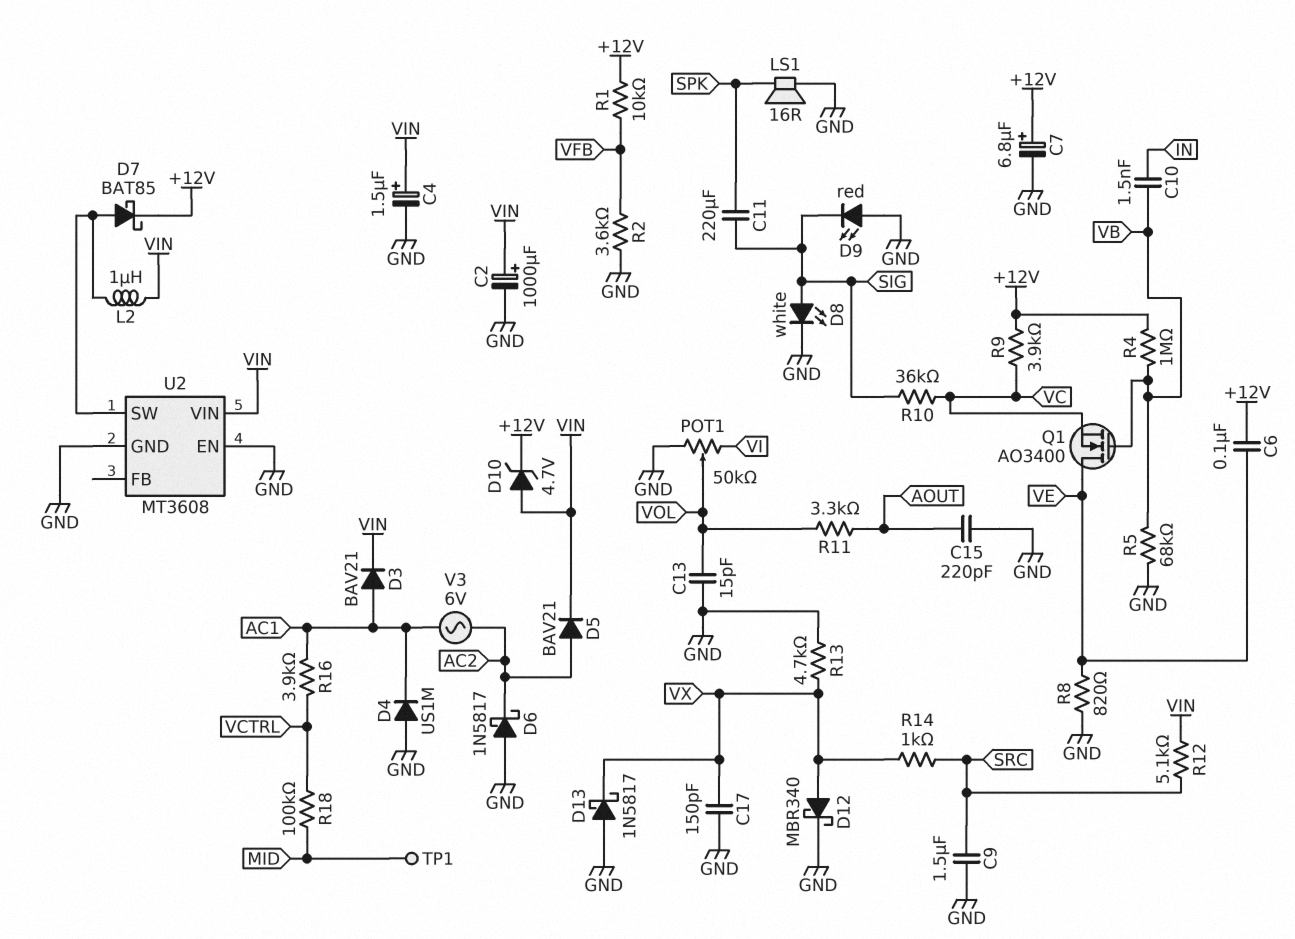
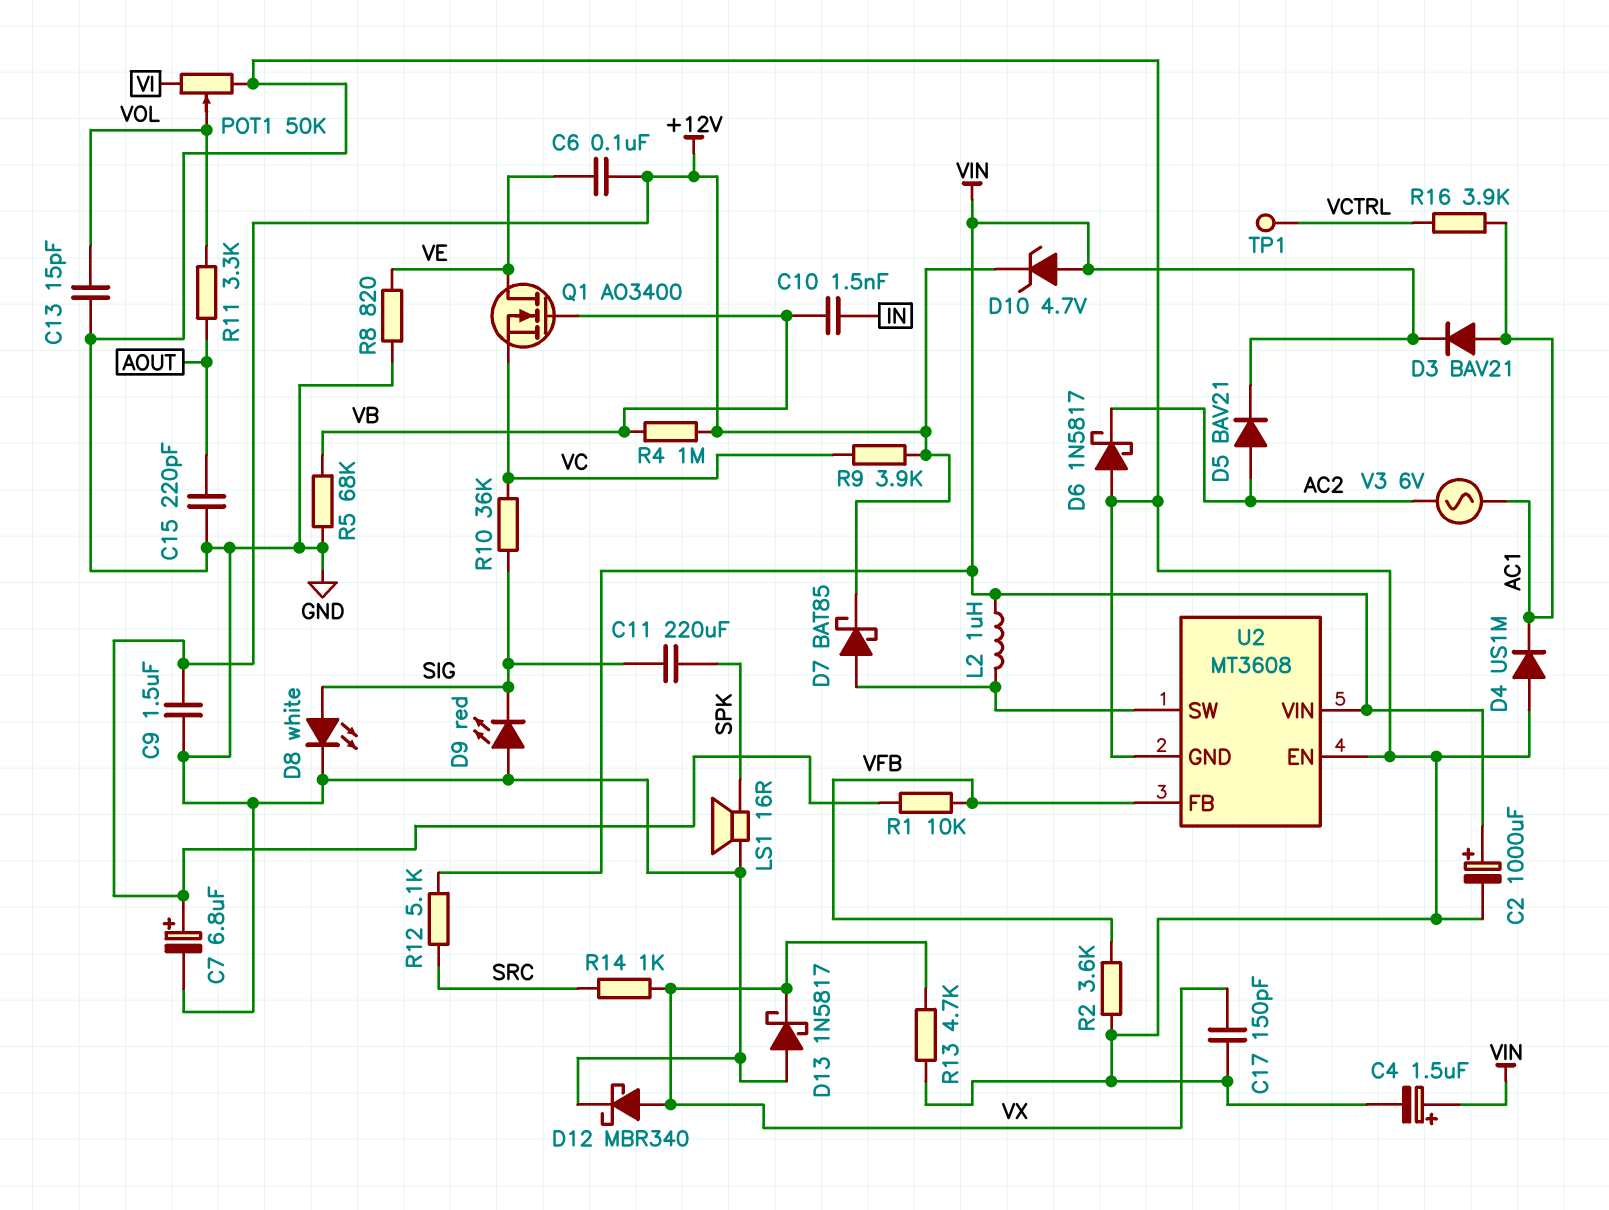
C9: 1.5uF (GND, SRC) -> 1.5uF (+12V, GND)
R18: 100k (MID, VCTRL) -> none
TP1: test point (MID) -> test point (VCTRL)
U2 pin FB: none -> VFB

